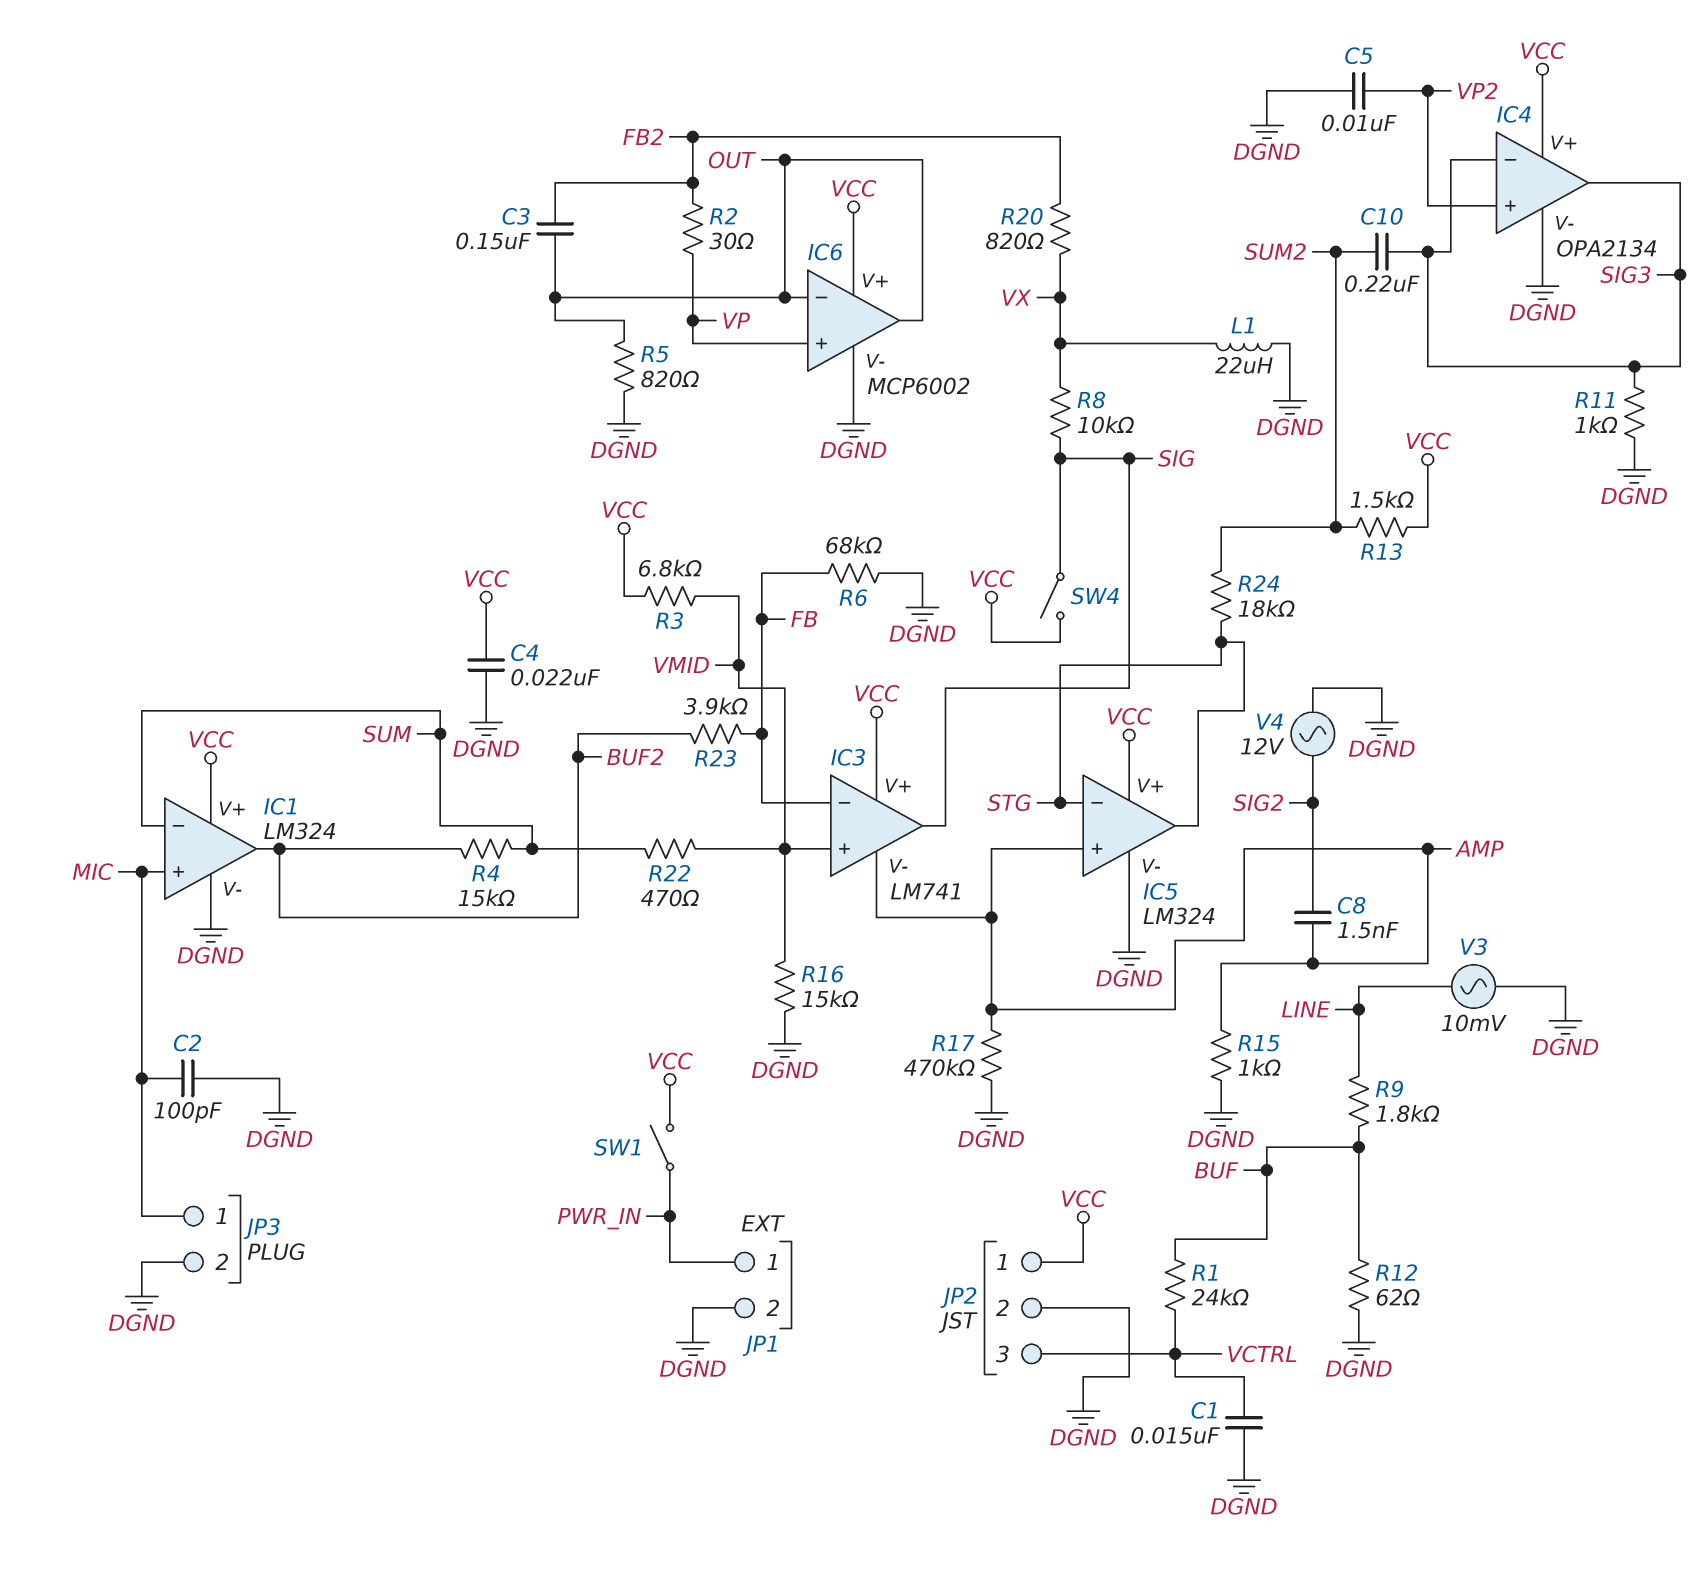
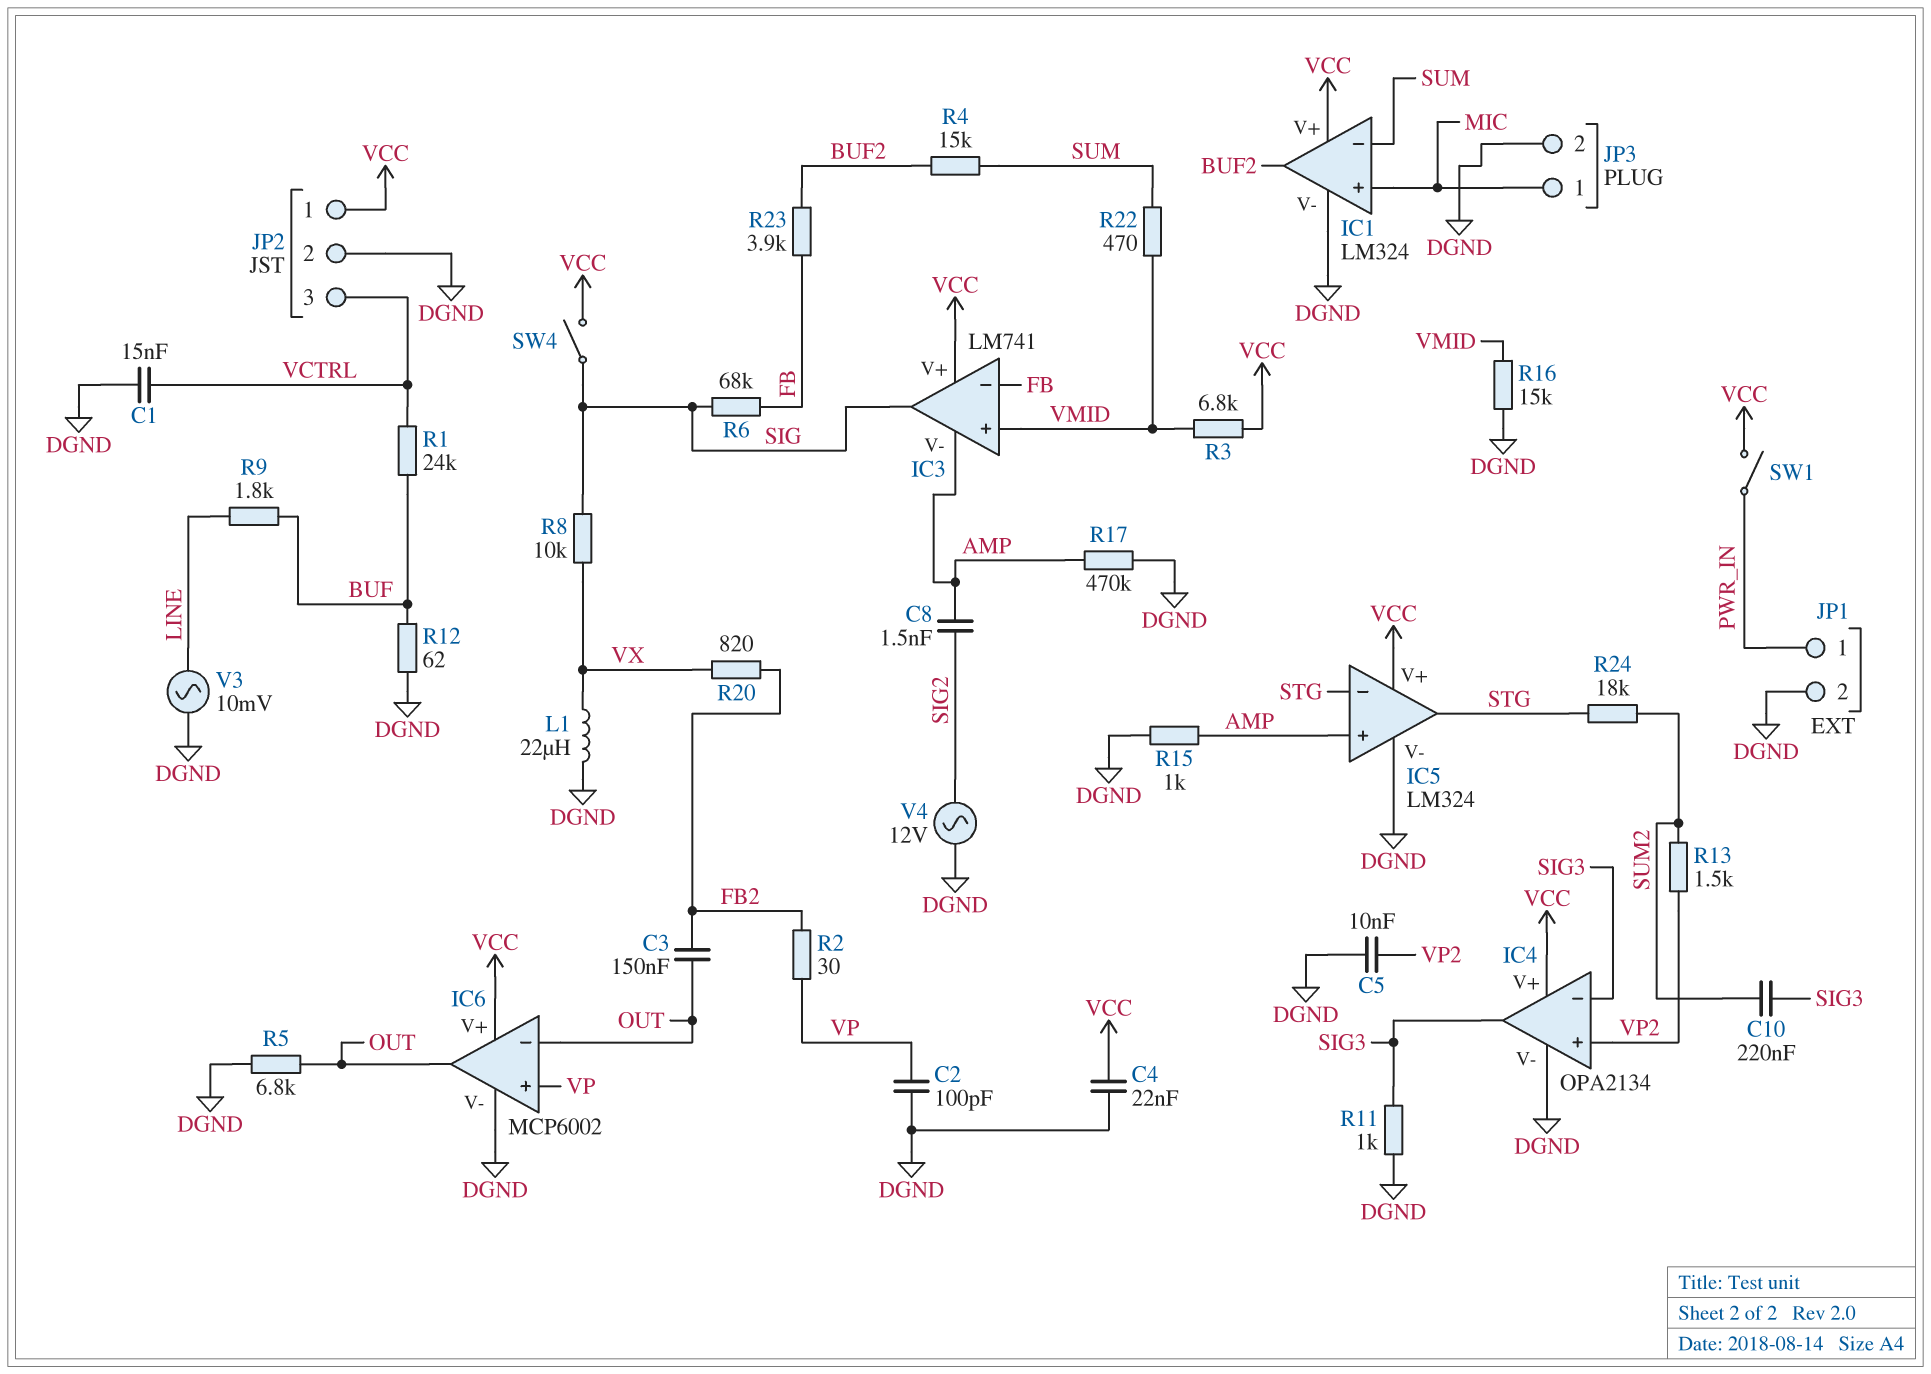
C2: 100pF (DGND, MIC) -> 100pF (DGND, VP)
R5: 820 (DGND, OUT) -> 6.8k (DGND, OUT)
R6: 68k (DGND, FB) -> 68k (FB, SIG)
R13: 1.5k (SUM2, VCC) -> 1.5k (SUM2, VP2)

